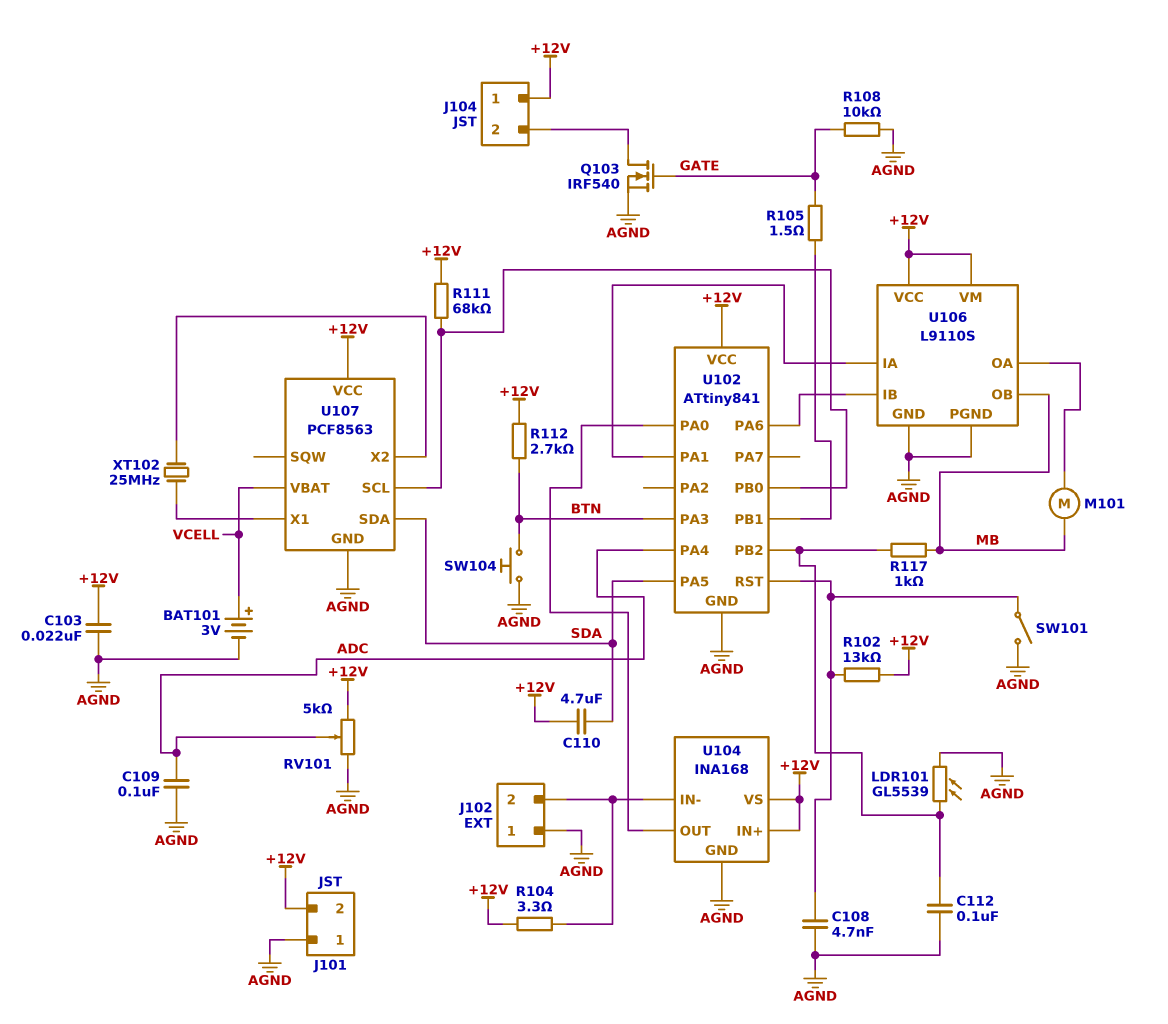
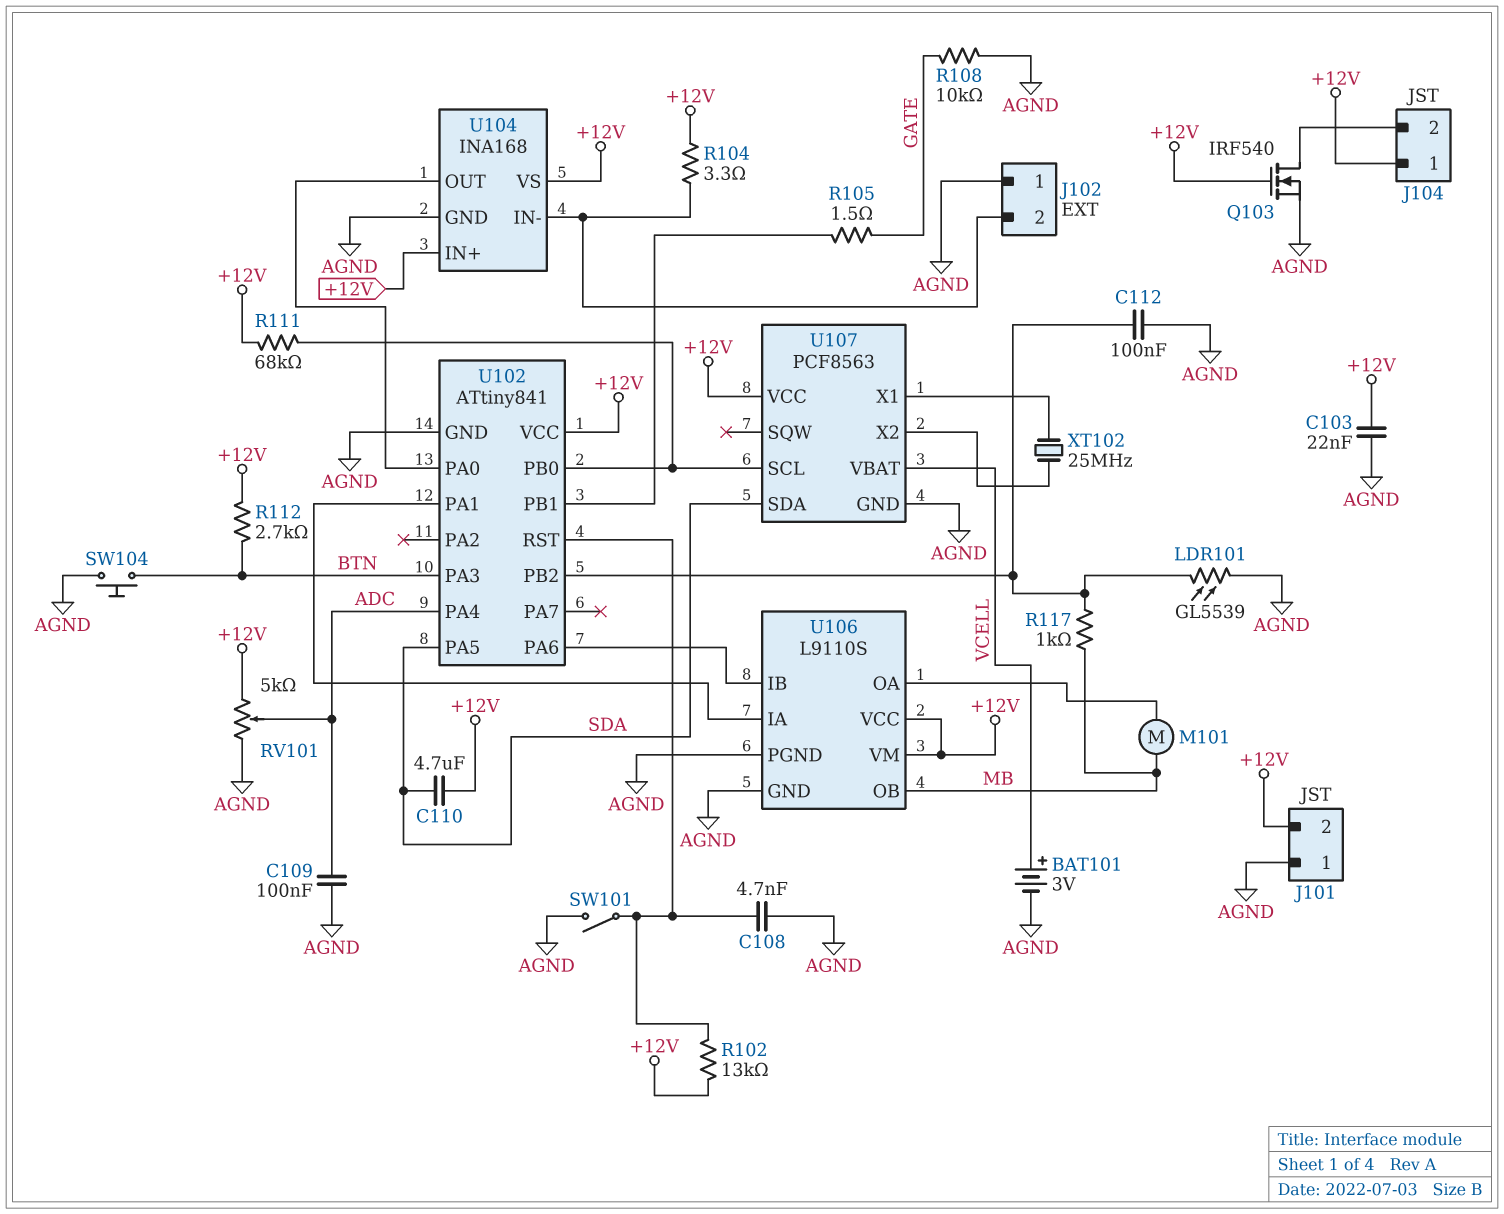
Q103: NMOS IRF540 (G GATE, D J104/2, S AGND) -> NMOS IRF540 (G +12V, D J104/2, S AGND)

